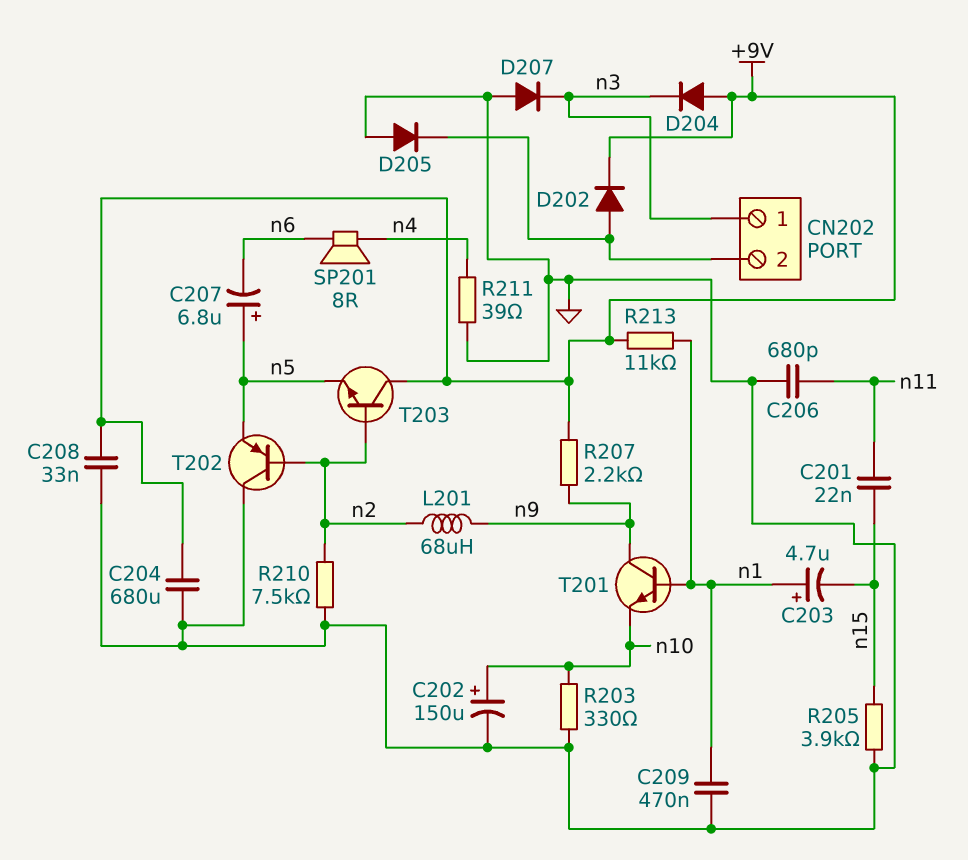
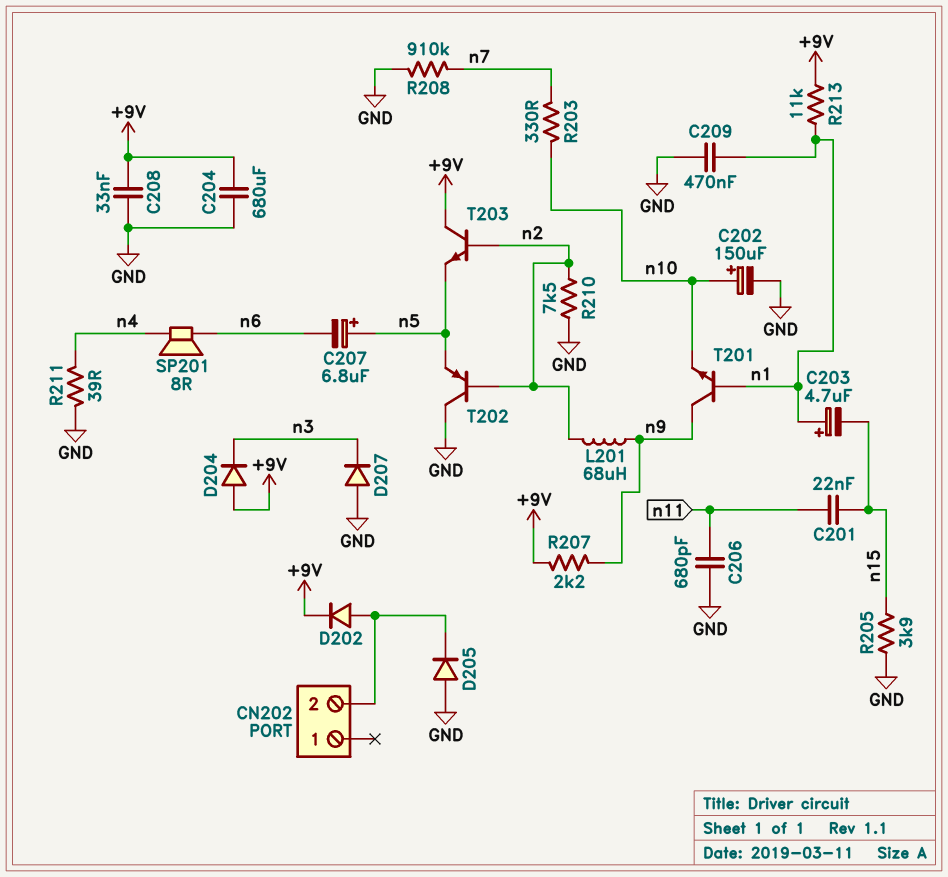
CN202 pin 1: n3 -> none
R203: 330 (GND, n10) -> 330 (n7, n10)
R208: none -> 910k (GND, n7)

